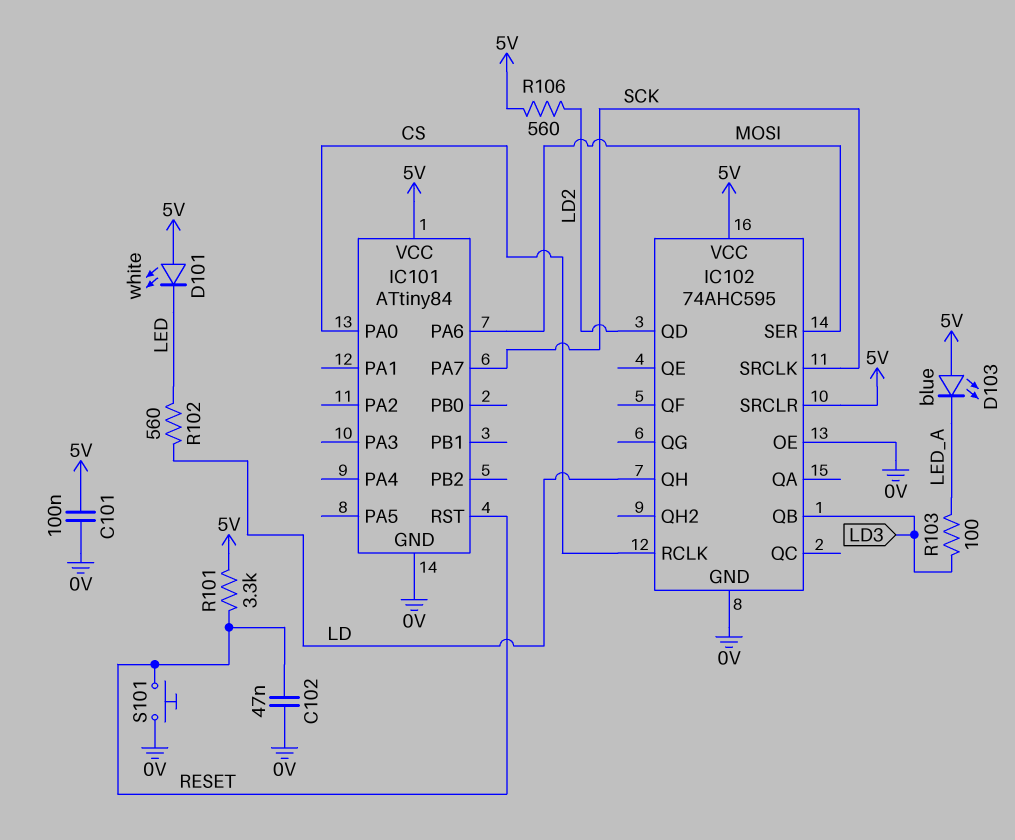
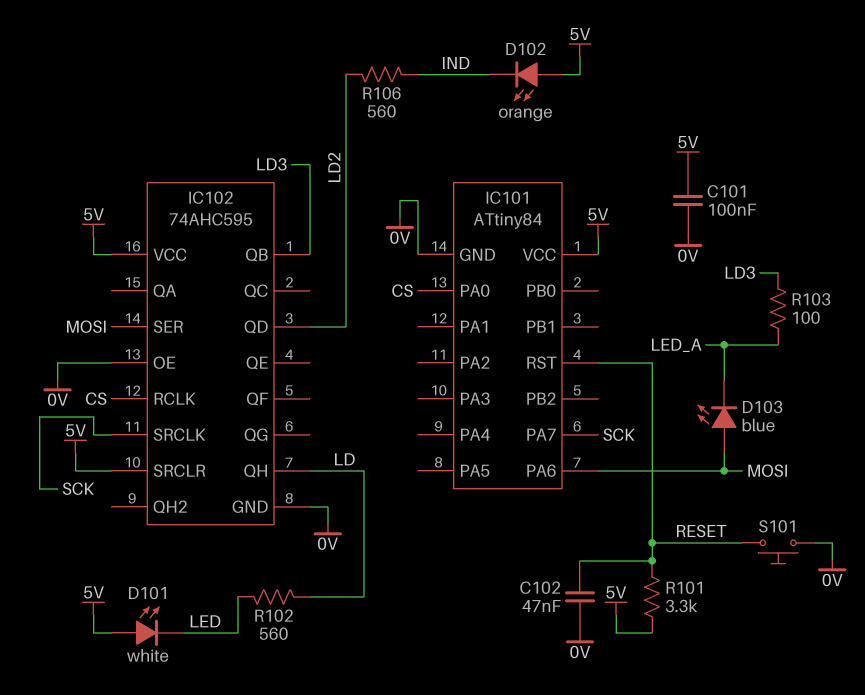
D102: none -> LED orange (A 5V, K IND)
D103: LED blue (A 5V, K LED_A) -> LED blue (A MOSI, K LED_A)
R106: 560 (5V, LD2) -> 560 (IND, LD2)

